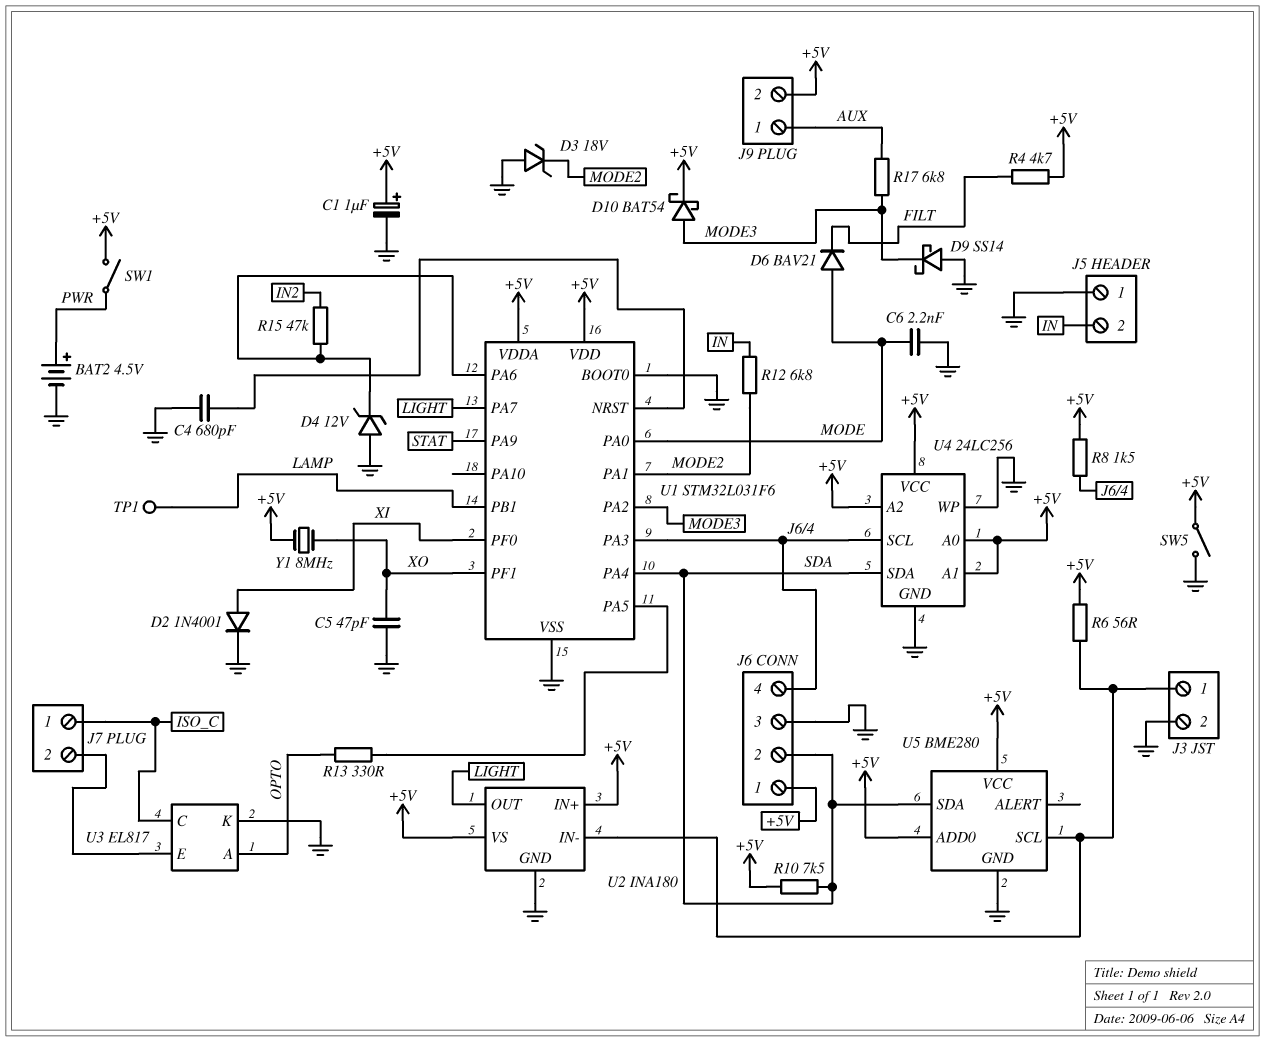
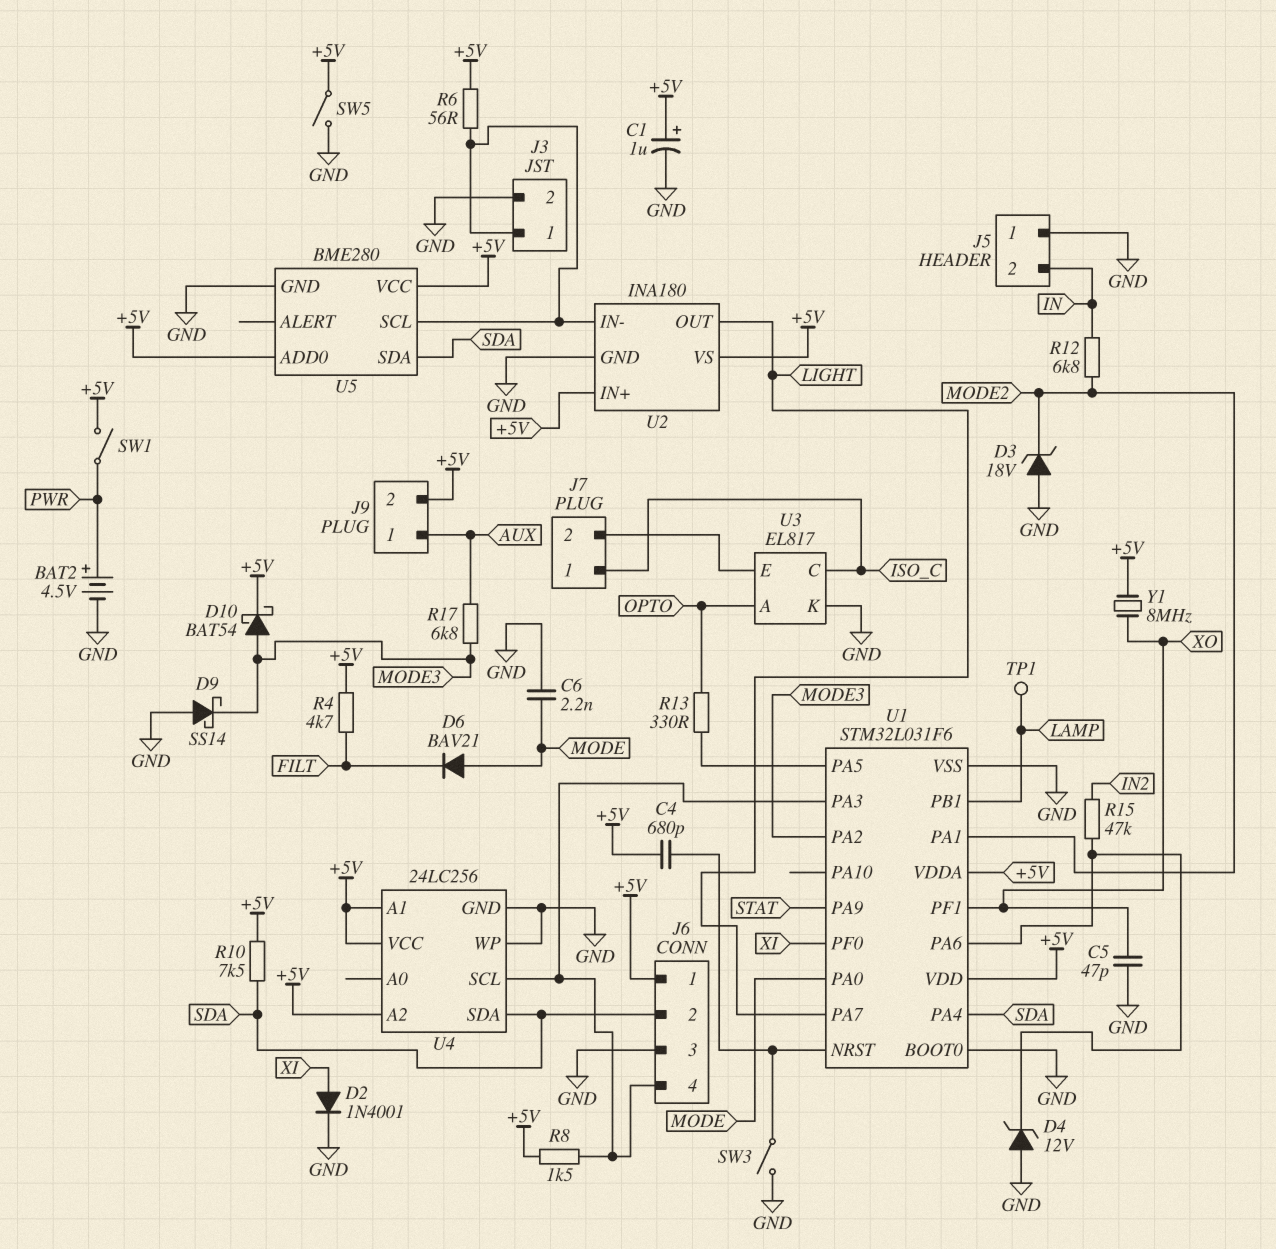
C4: 680pF (GND, U1/NRST) -> 680pF (+5V, U1/NRST)
SW3: none -> switch (GND, U1/NRST)
U4 pin A0: +5V -> none

